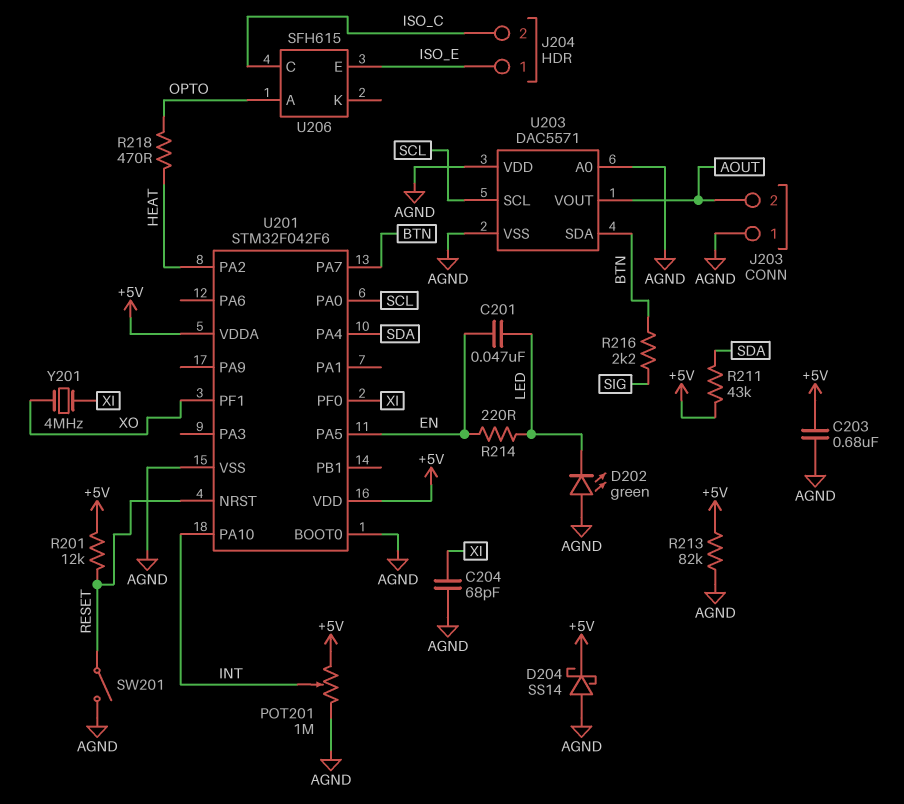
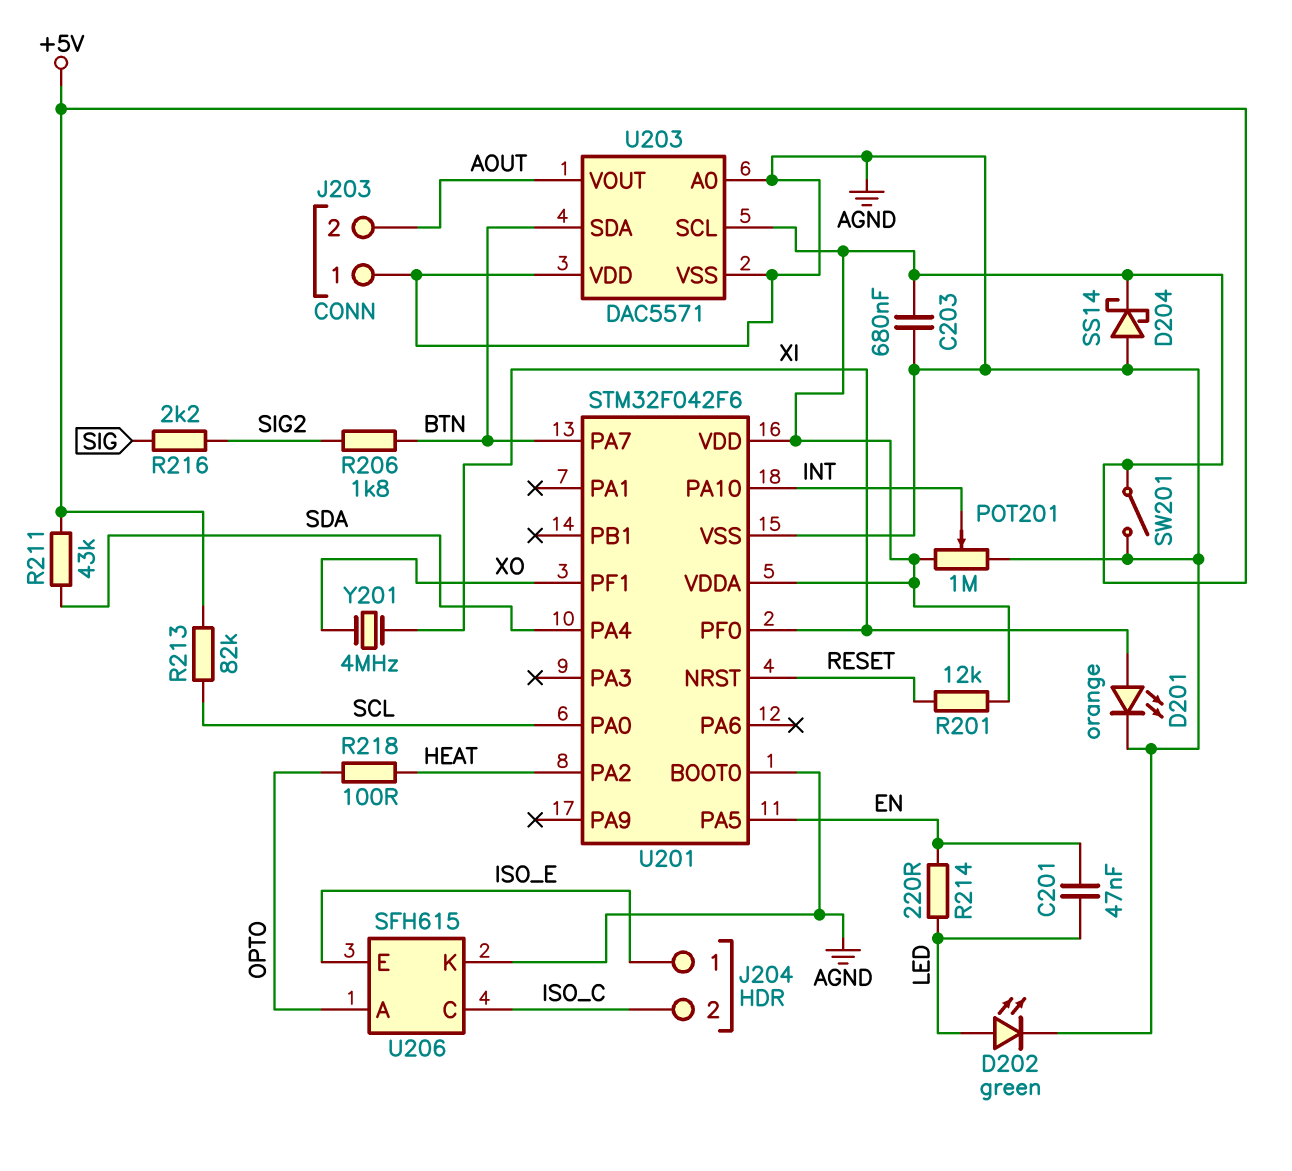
C204: 68pF (AGND, XI) -> none
D201: none -> LED orange (A XI, K AGND)
D202: LED green (A AGND, K LED) -> LED green (A LED, K AGND)
R206: none -> 1.8k (BTN, SIG2)
R213: 82k (+5V, AGND) -> 82k (+5V, SCL)
R216: 2.2k (BTN, SIG) -> 2.2k (SIG, SIG2)
R218: 470 (HEAT, OPTO) -> 100 (HEAT, OPTO)
SW201: switch (AGND, RESET) -> switch (+5V, AGND)
U203 pin SCL: SCL -> +5V
U206 pin K: none -> AGND

